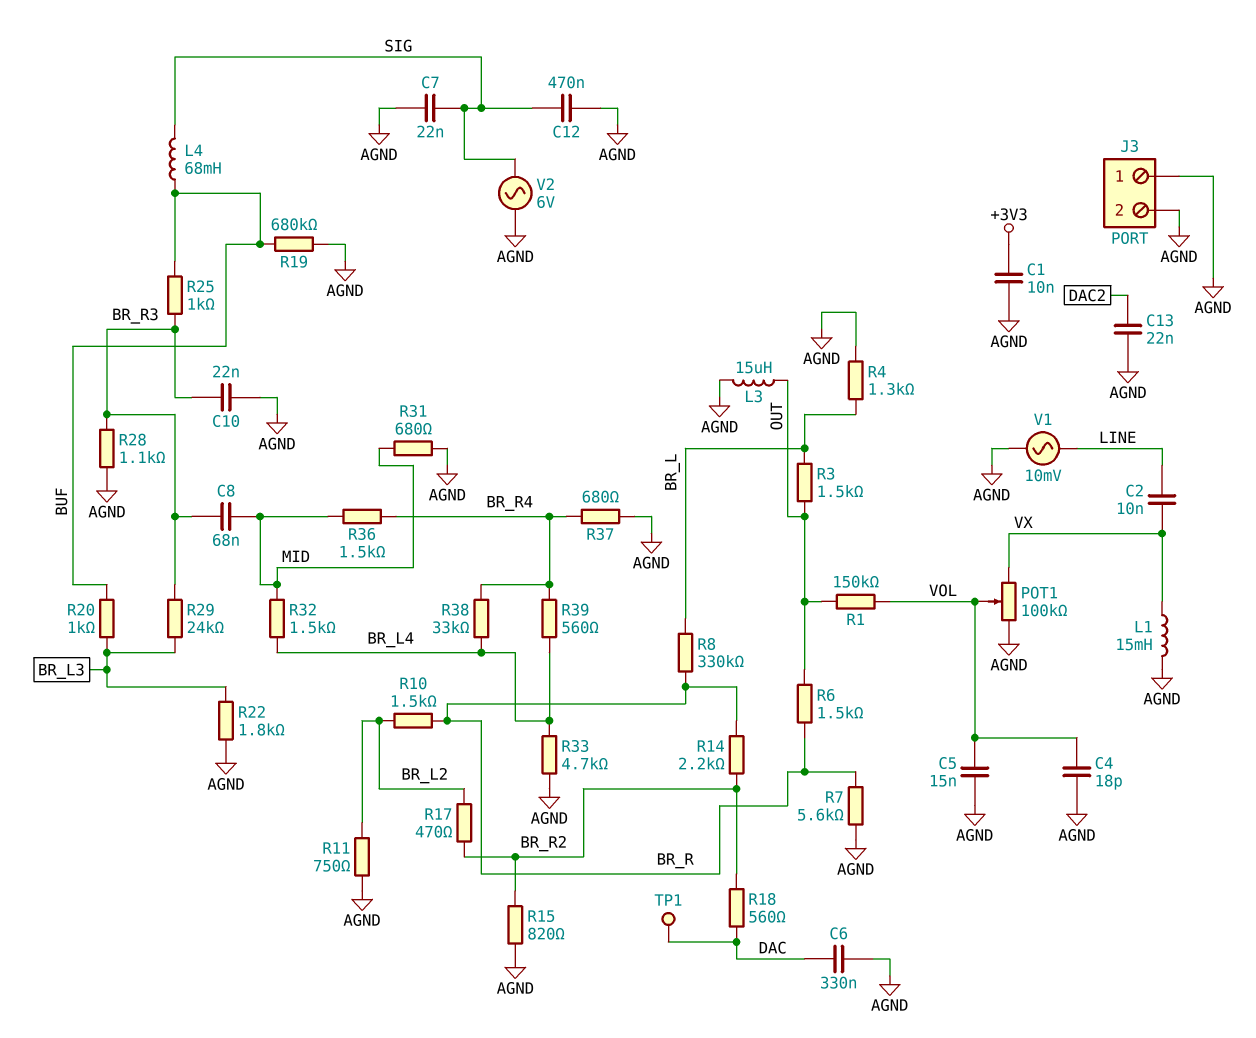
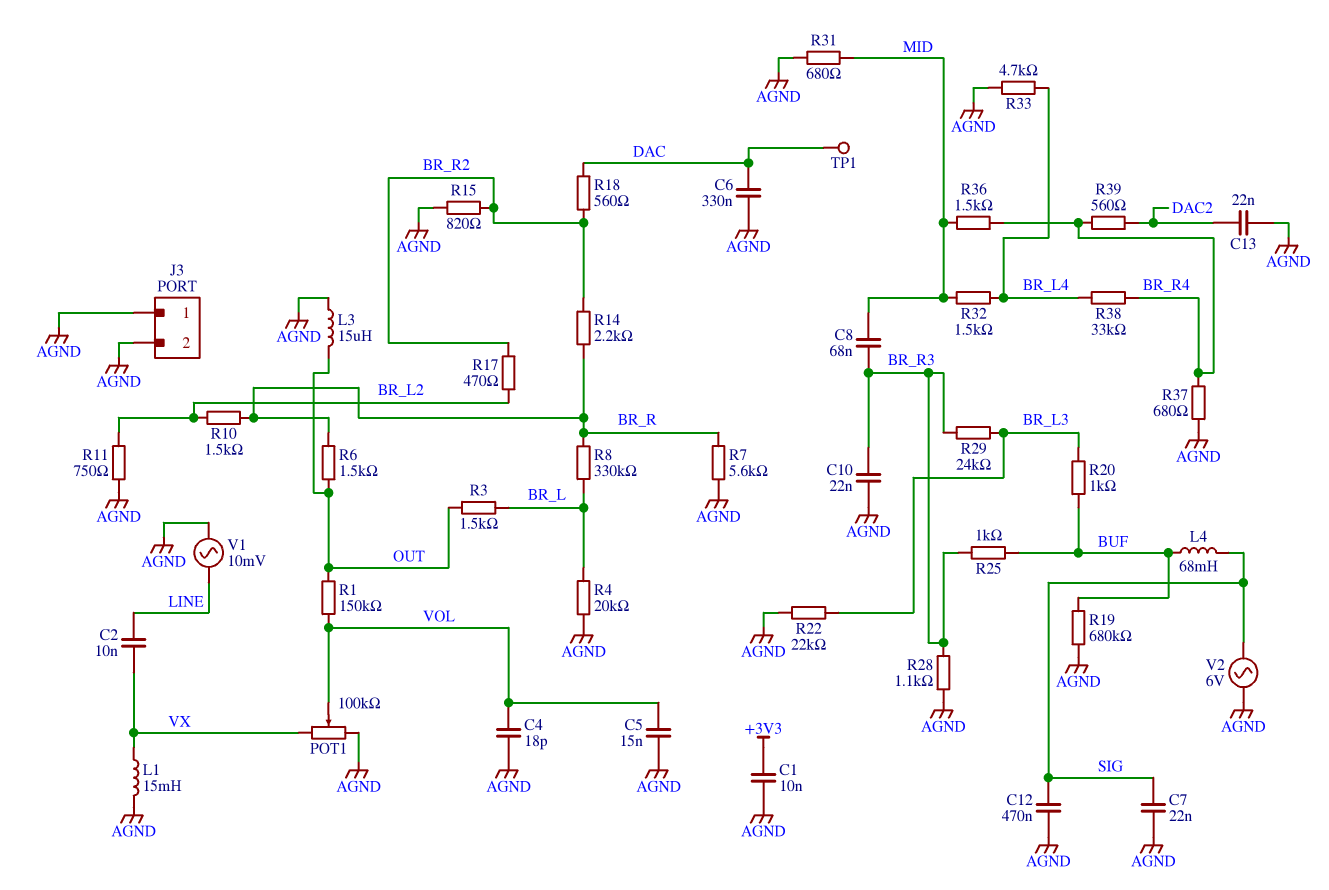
R4: 1.3k (AGND, BR_L) -> 20k (AGND, BR_L)
R22: 1.8k (AGND, BR_L3) -> 22k (AGND, BR_L3)
R39: 560 (BR_L4, BR_R4) -> 560 (BR_R4, DAC2)

